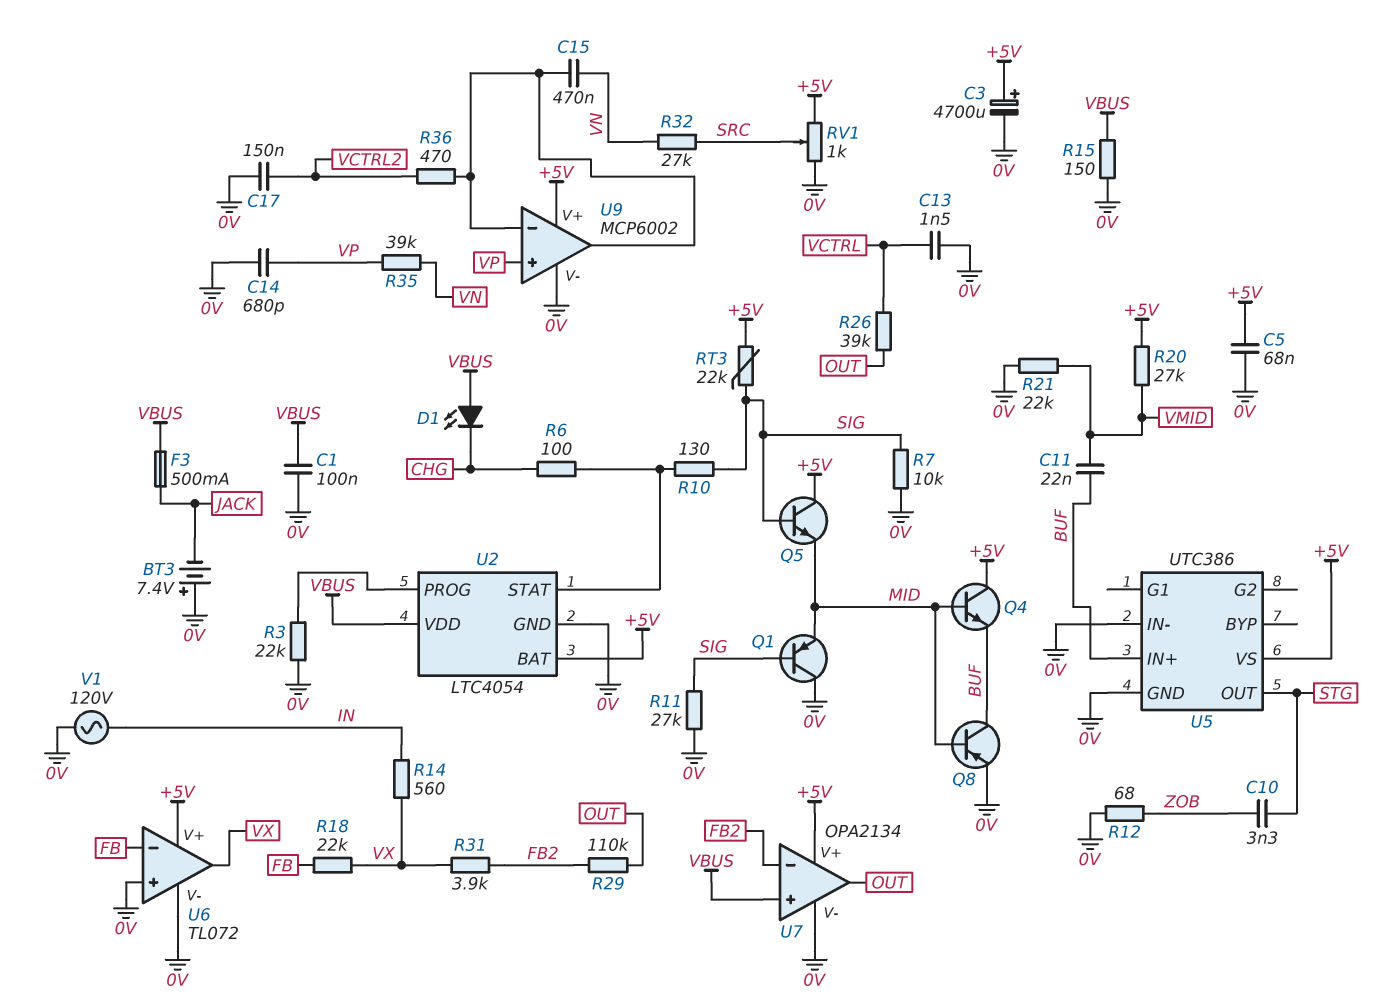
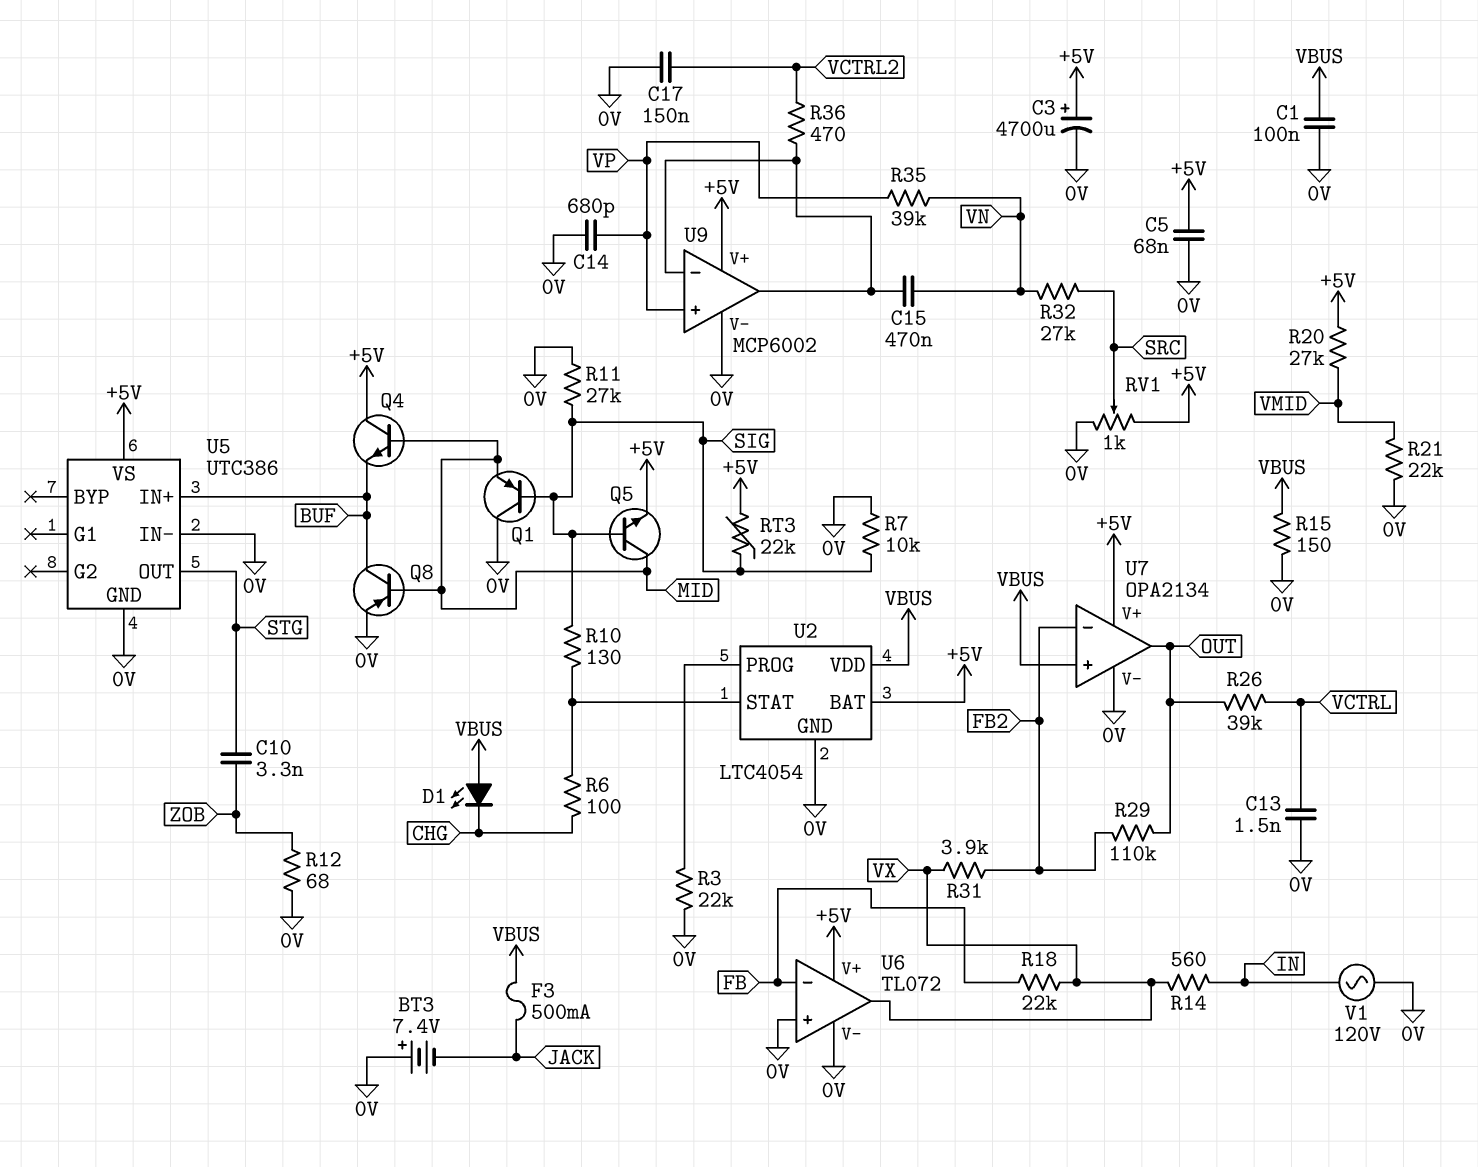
C11: 22nF (BUF, VMID) -> none
Q5: NPN (B SIG, C +5V, E MID) -> NPN (B SIG, C MID, E +5V)

